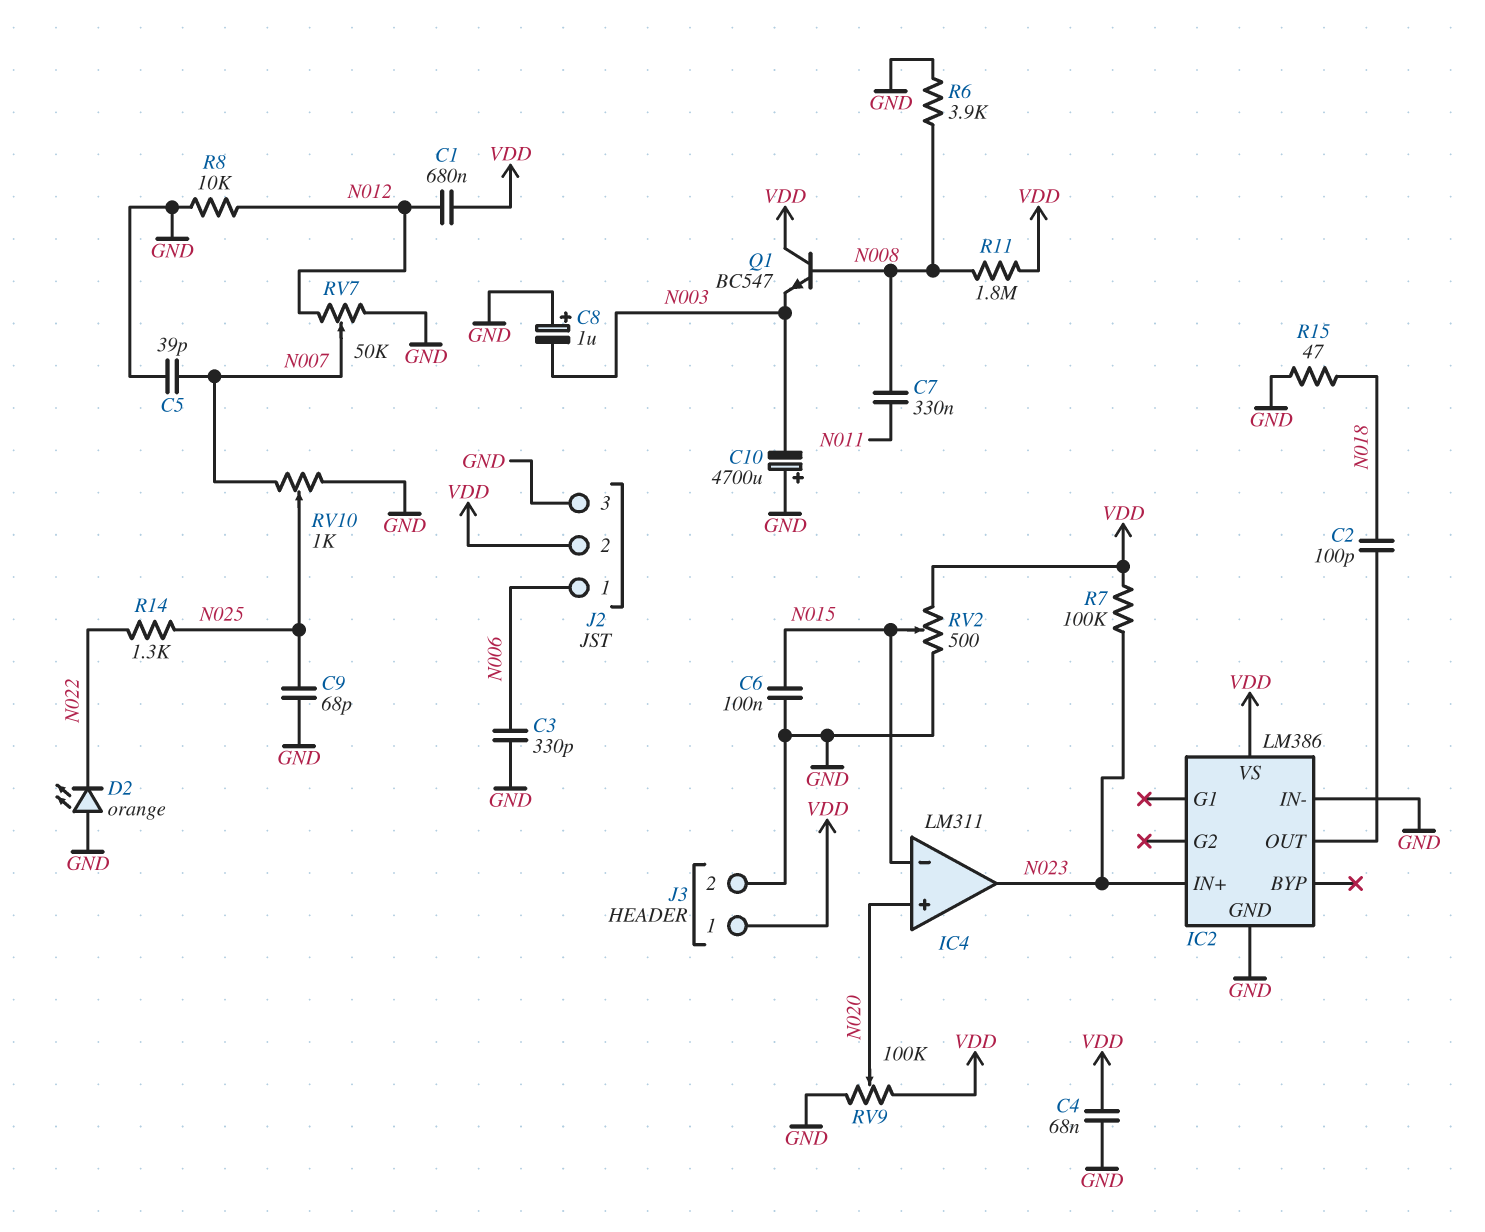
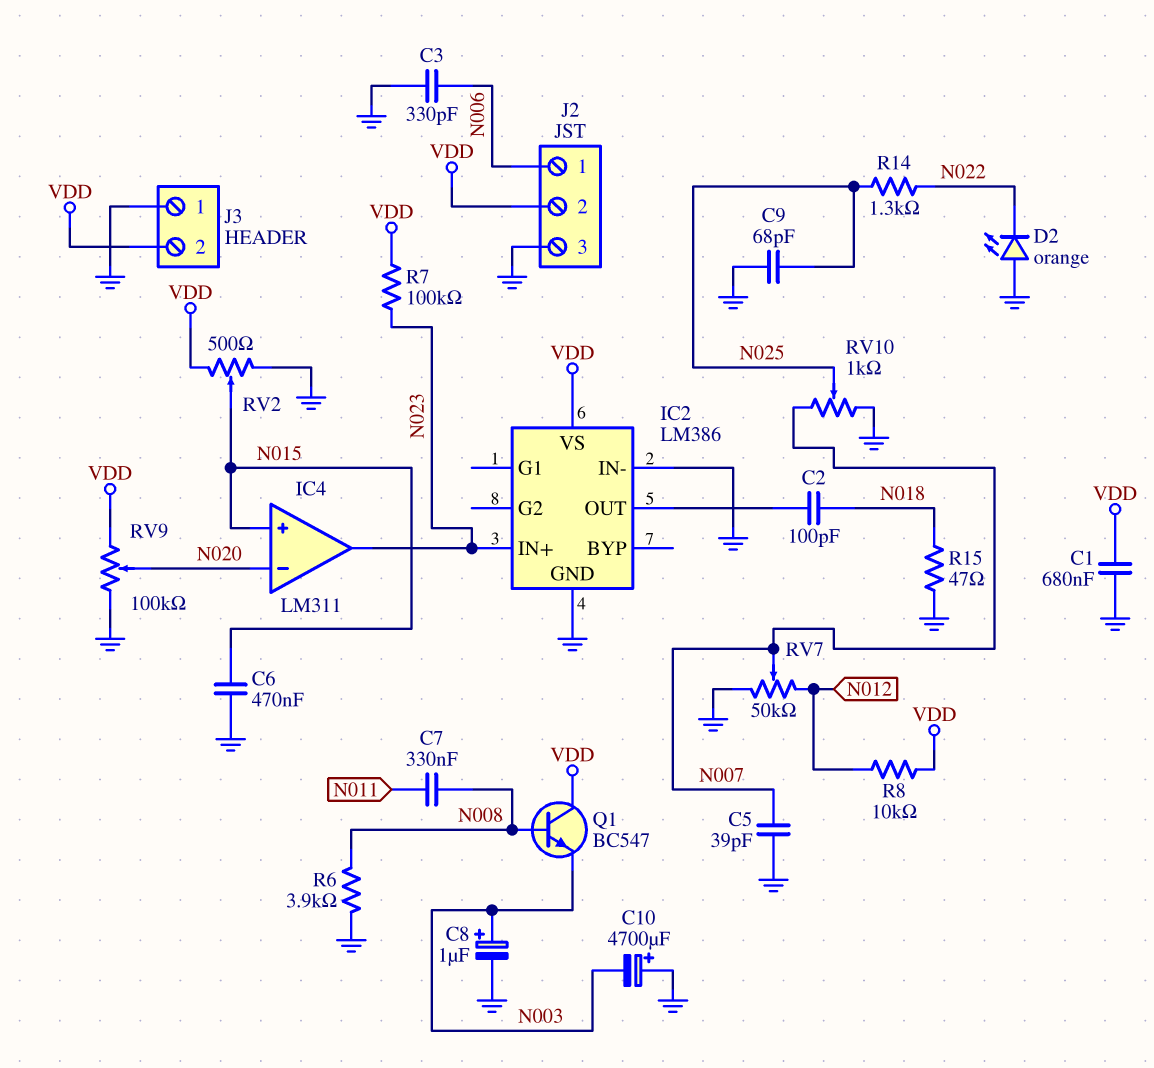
C1: 680nF (N012, VDD) -> 680nF (GND, VDD)
C4: 68nF (GND, VDD) -> none
C6: 100nF (GND, N015) -> 470nF (GND, N015)
C8: 1uF (plus GND, minus N003) -> 1uF (plus N003, minus GND)
IC4 pin in+: N020 -> N015
IC4 pin in-: N015 -> N020
J3 pin 1: VDD -> GND
J3 pin 2: GND -> VDD
R8: 10k (GND, N012) -> 10k (N012, VDD)
R11: 1.8M (N008, VDD) -> none

